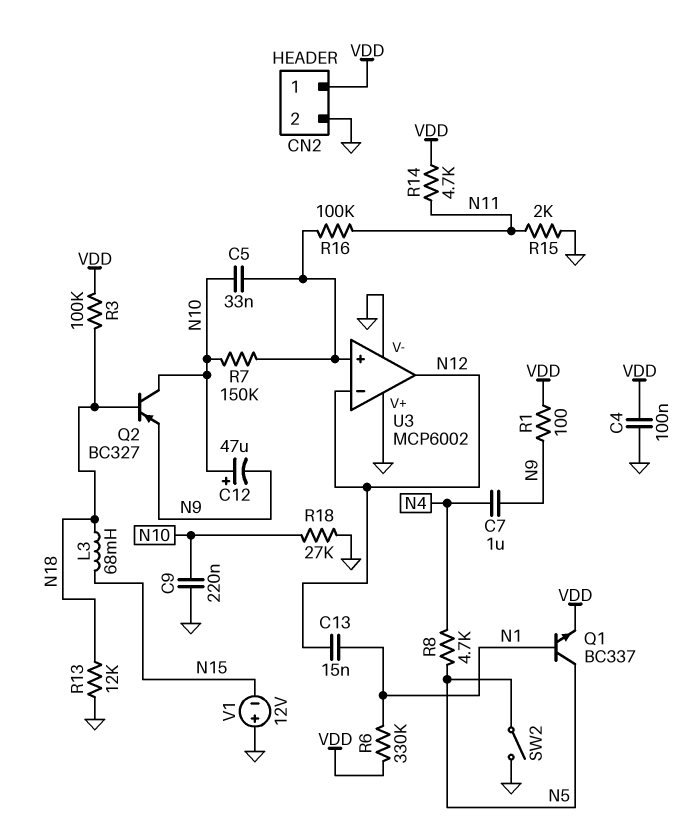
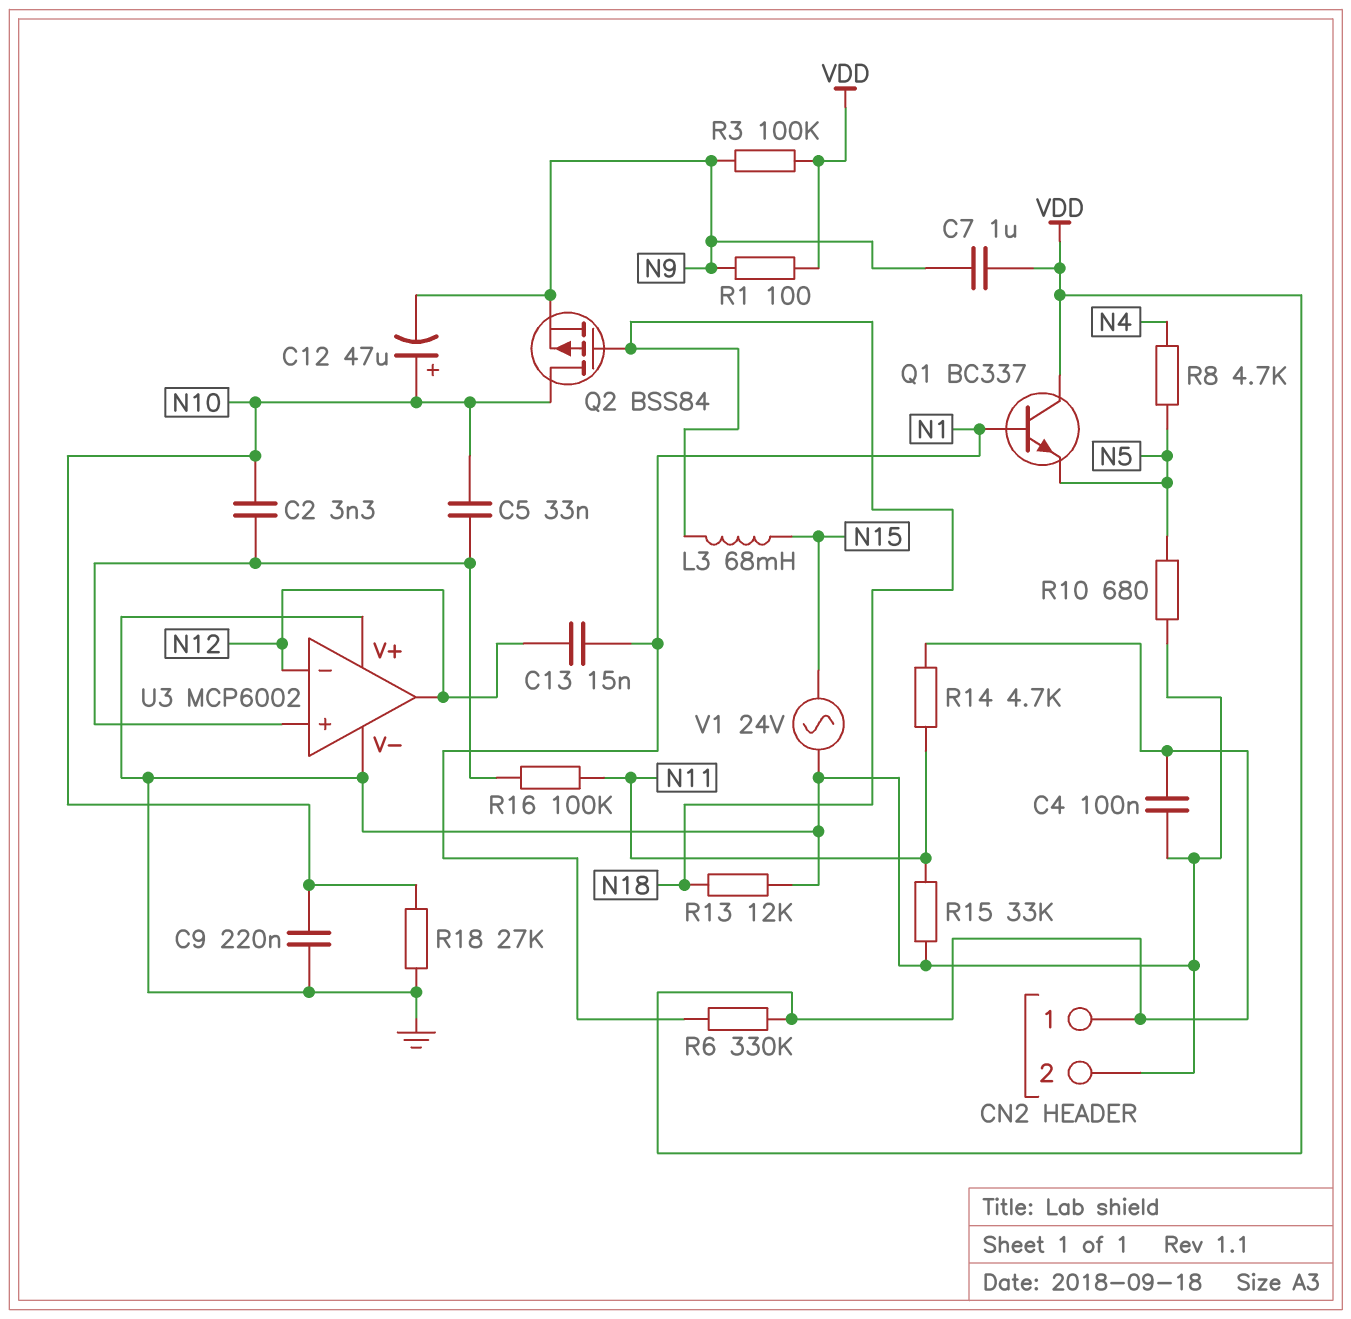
C2: none -> 3.3nF (N10, U3/in+)
C7: 1uF (N4, N9) -> 1uF (N9, VDD)
Q1: NPN BC337 (B N1, C N5, E VDD) -> NPN BC337 (B N1, C VDD, E N5)
Q2: PNP BC327 (B N18, C N10, E N9) -> PMOS BSS84 (G N18, D N10, S N9)
R3: 100k (N18, VDD) -> 100k (N9, VDD)
R7: 150k (N10, U3/in+) -> none
R10: none -> 680 (GND, N5)
R15: 2k (GND, N11) -> 33k (GND, N11)
SW2: switch (GND, N5) -> none
V1: 12V (plus GND, minus N15) -> AC 24V (GND, N15)

